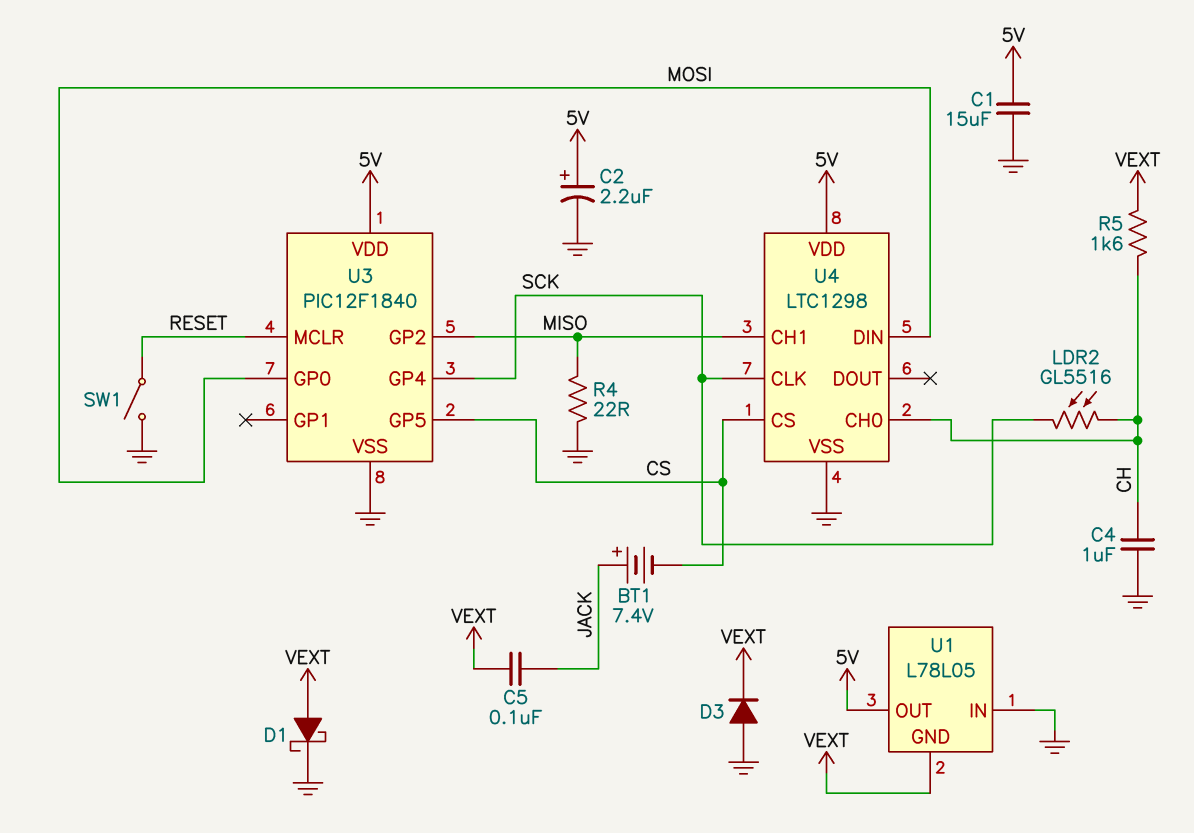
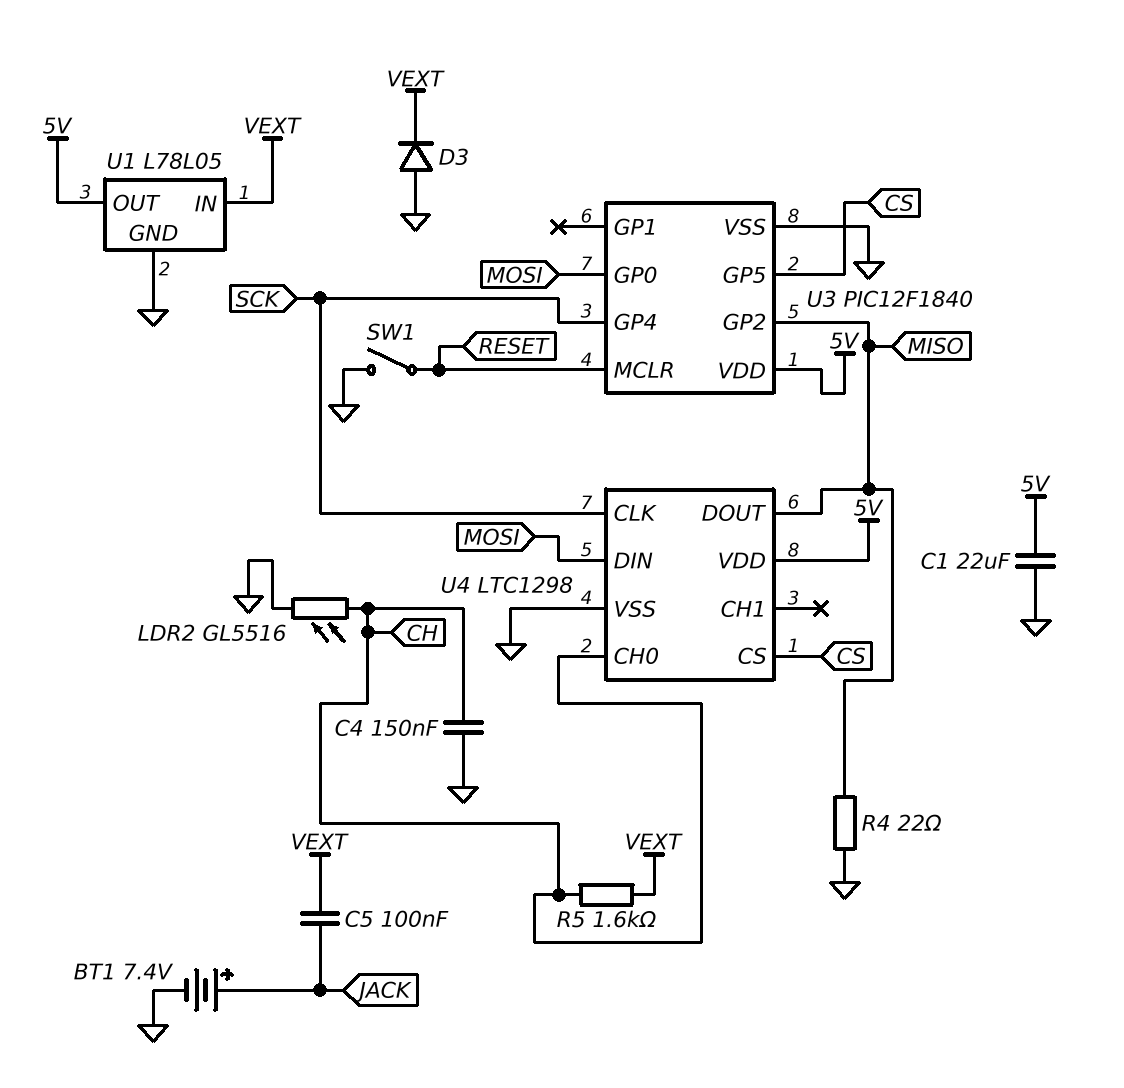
BT1: 7.4V (plus JACK, minus CS) -> 7.4V (plus JACK, minus GND)
C1: 15uF (5V, GND) -> 22uF (5V, GND)
C2: 2.2uF (plus 5V, minus GND) -> none
C4: 1uF (CH, GND) -> 150nF (CH, GND)
D1: schottky (A VEXT, K GND) -> none
LDR2: GL5516 (CH, SCK) -> GL5516 (CH, GND)
U1 pin GND: VEXT -> GND
U1 pin IN: GND -> VEXT
U4 pin CH1: MISO -> none
U4 pin DOUT: none -> MISO

